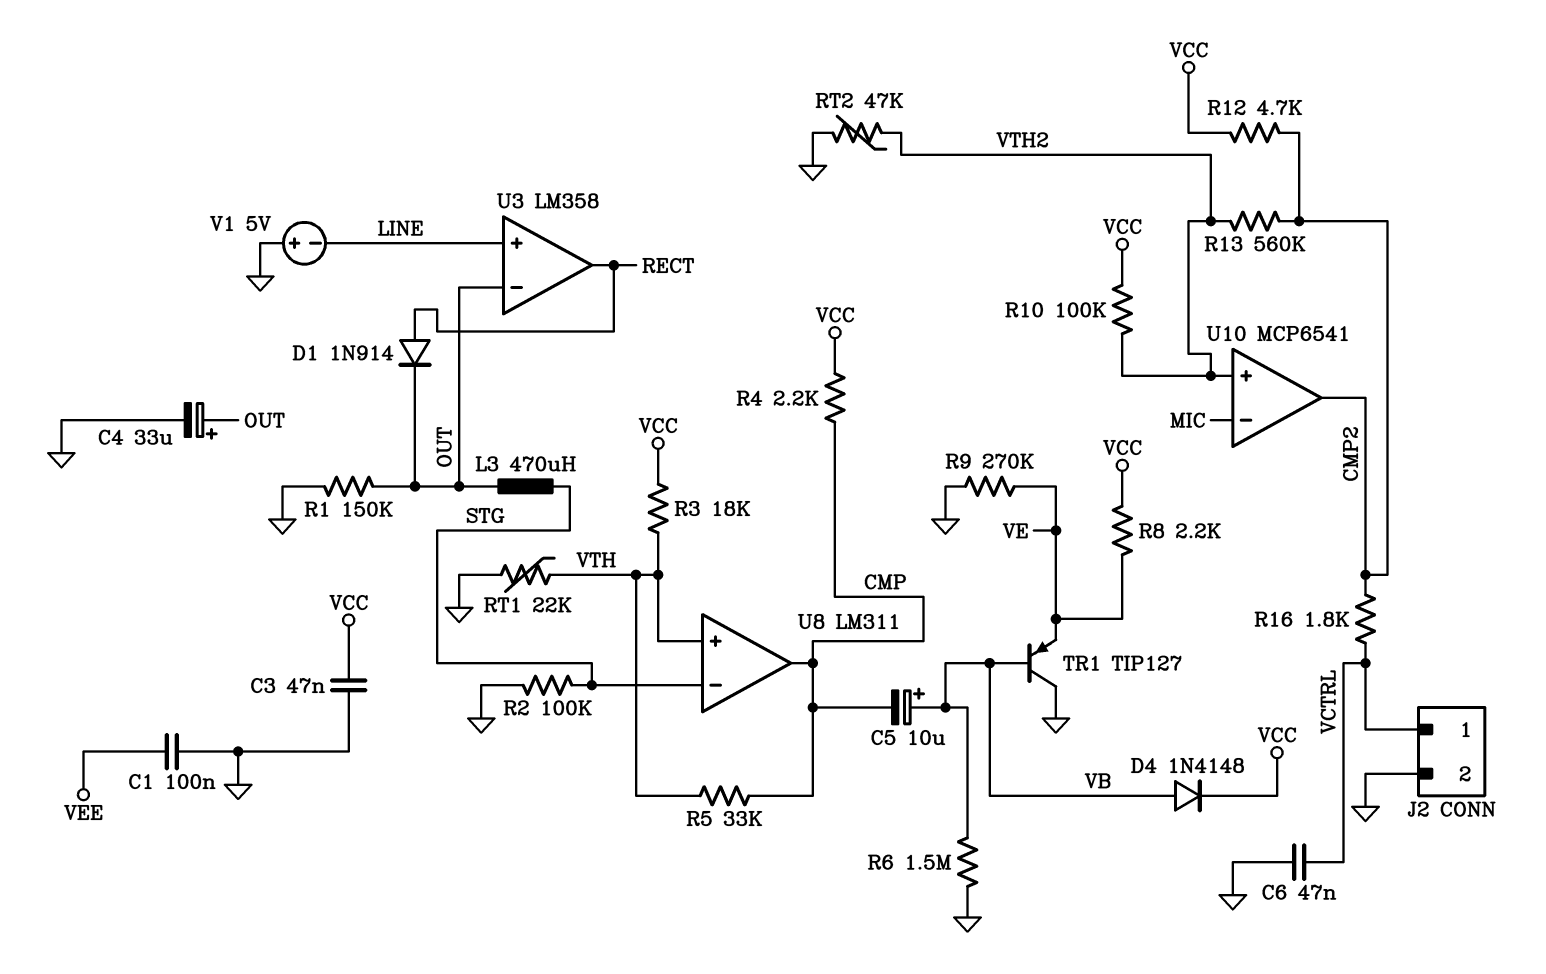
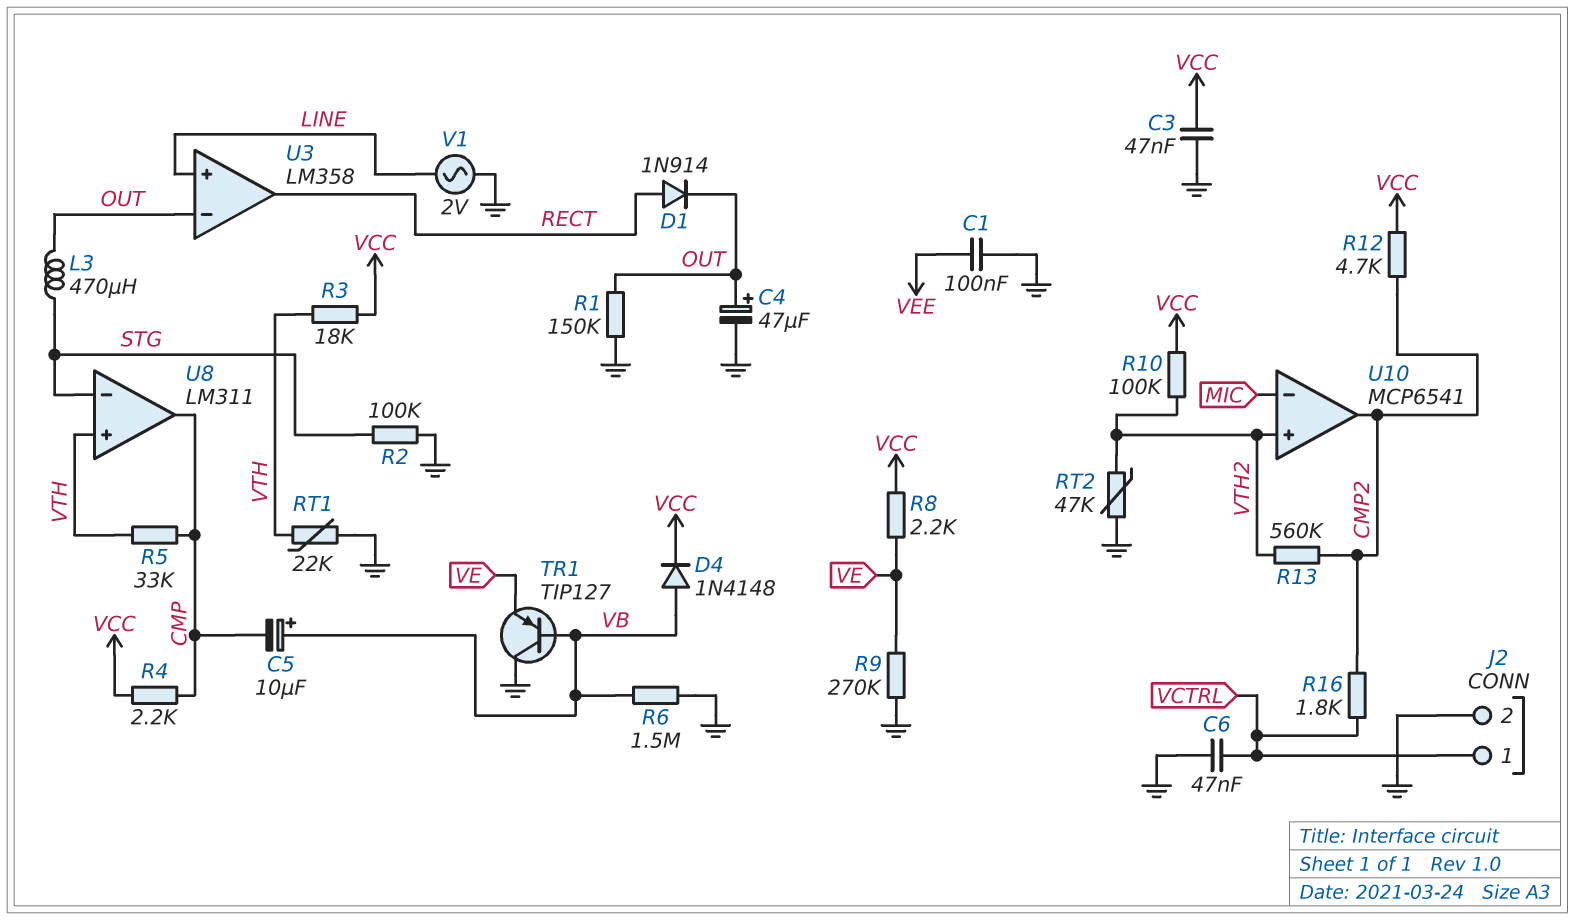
C4: 33uF (plus OUT, minus GND) -> 47uF (plus OUT, minus GND)
V1: 5V (plus GND, minus LINE) -> AC 2V (GND, LINE)

